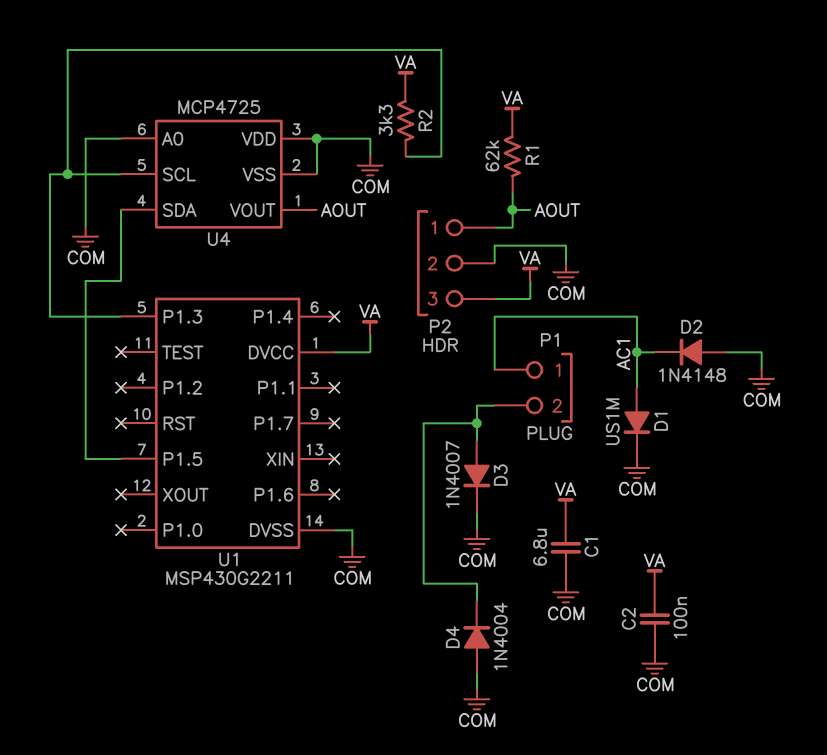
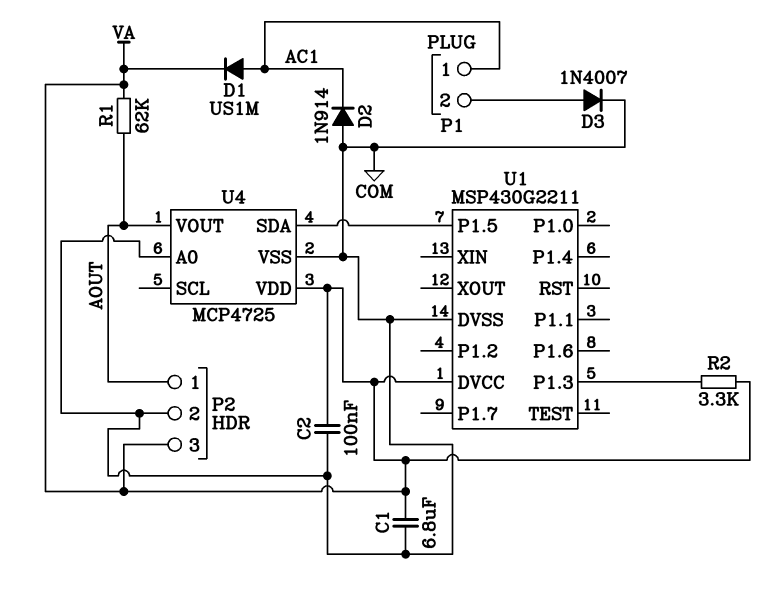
D1: diode US1M (A AC1, K COM) -> diode US1M (A AC1, K VA)
D2: diode 1N4148 (A COM, K AC1) -> diode 1N914 (A COM, K AC1)
D4: diode 1N4004 (A COM, K P1/2) -> none
U4 pin SCL: U1/P1.3 -> none
U4 pin VDD: COM -> VA

